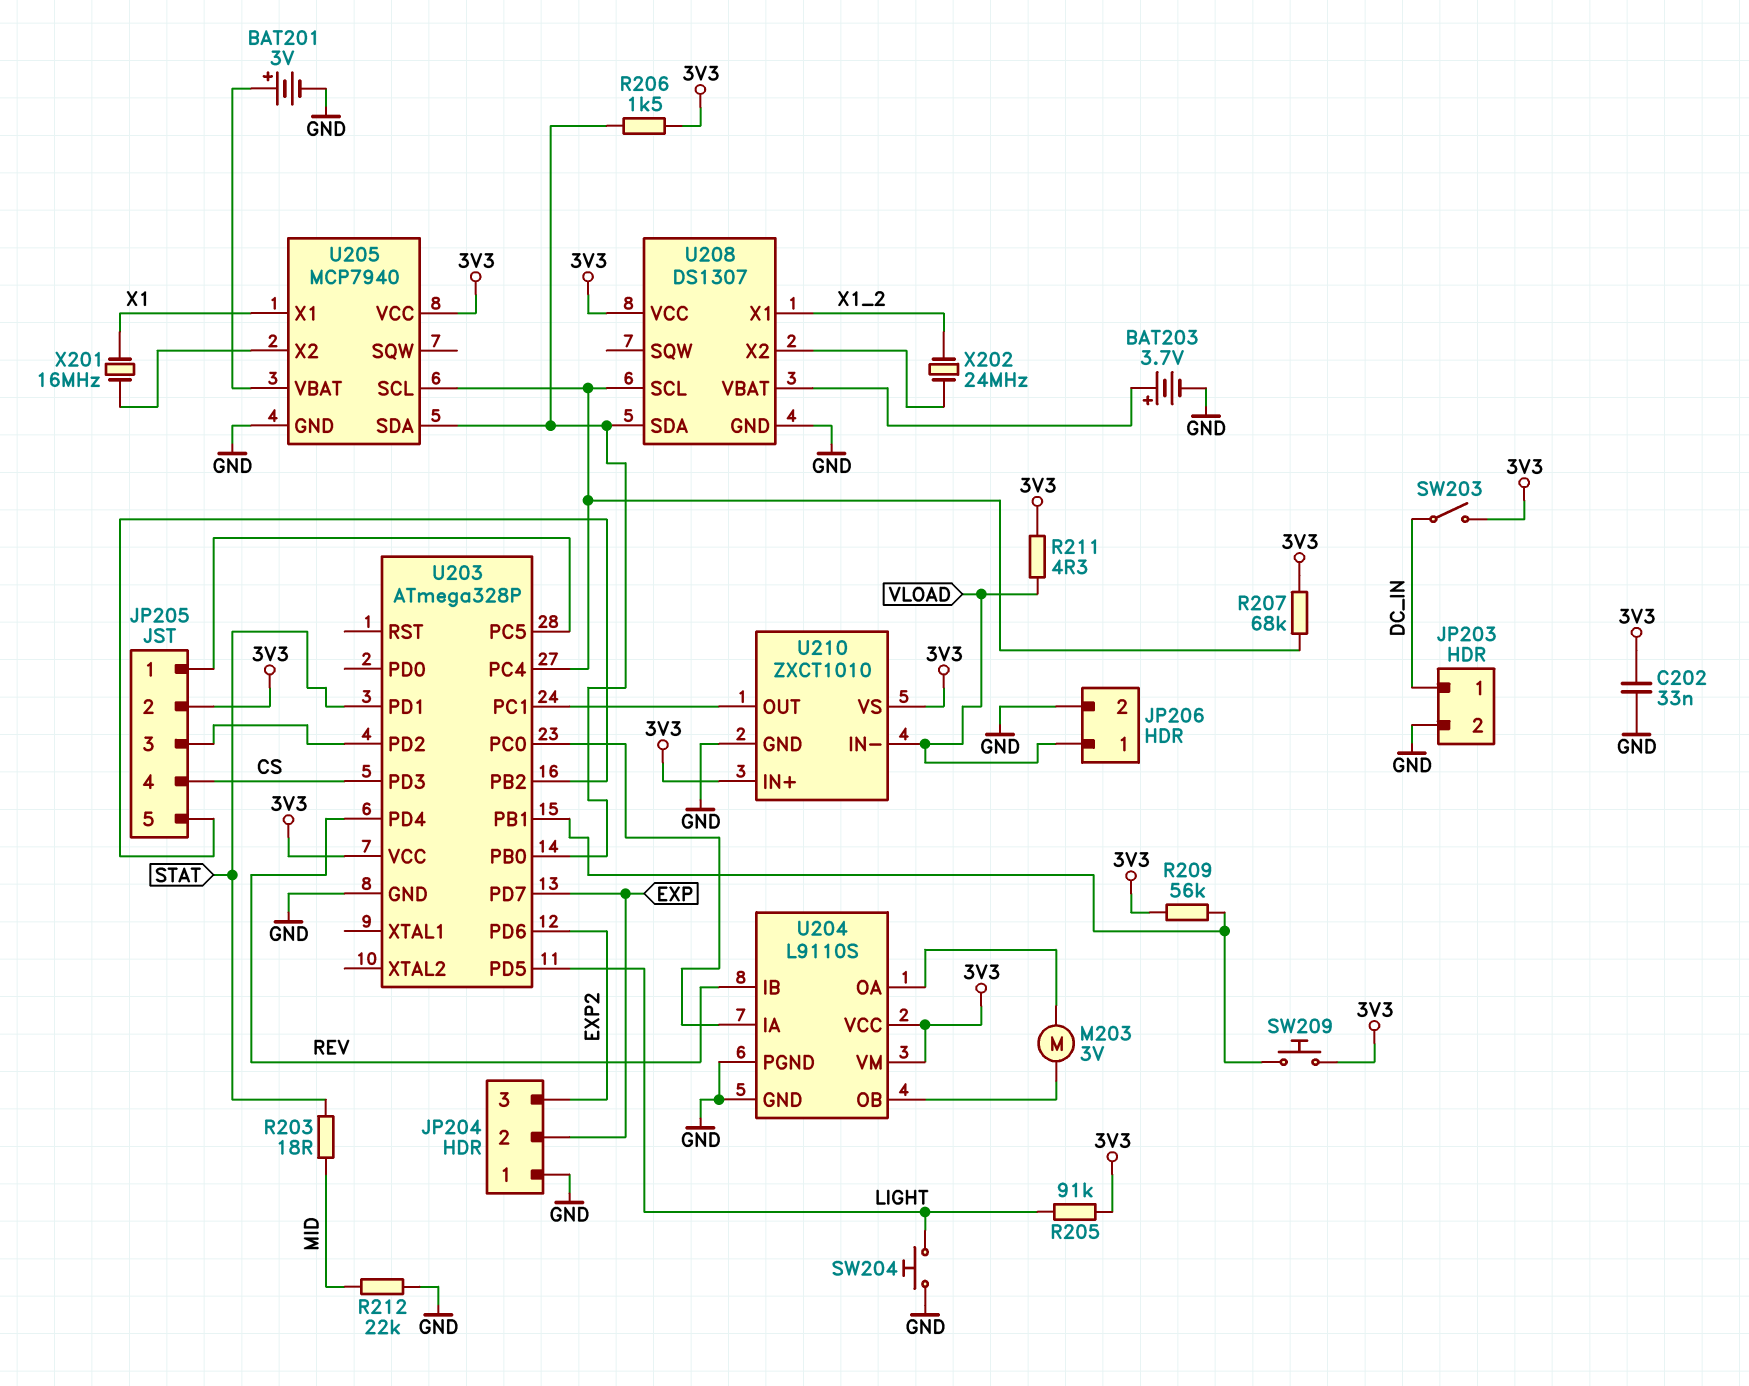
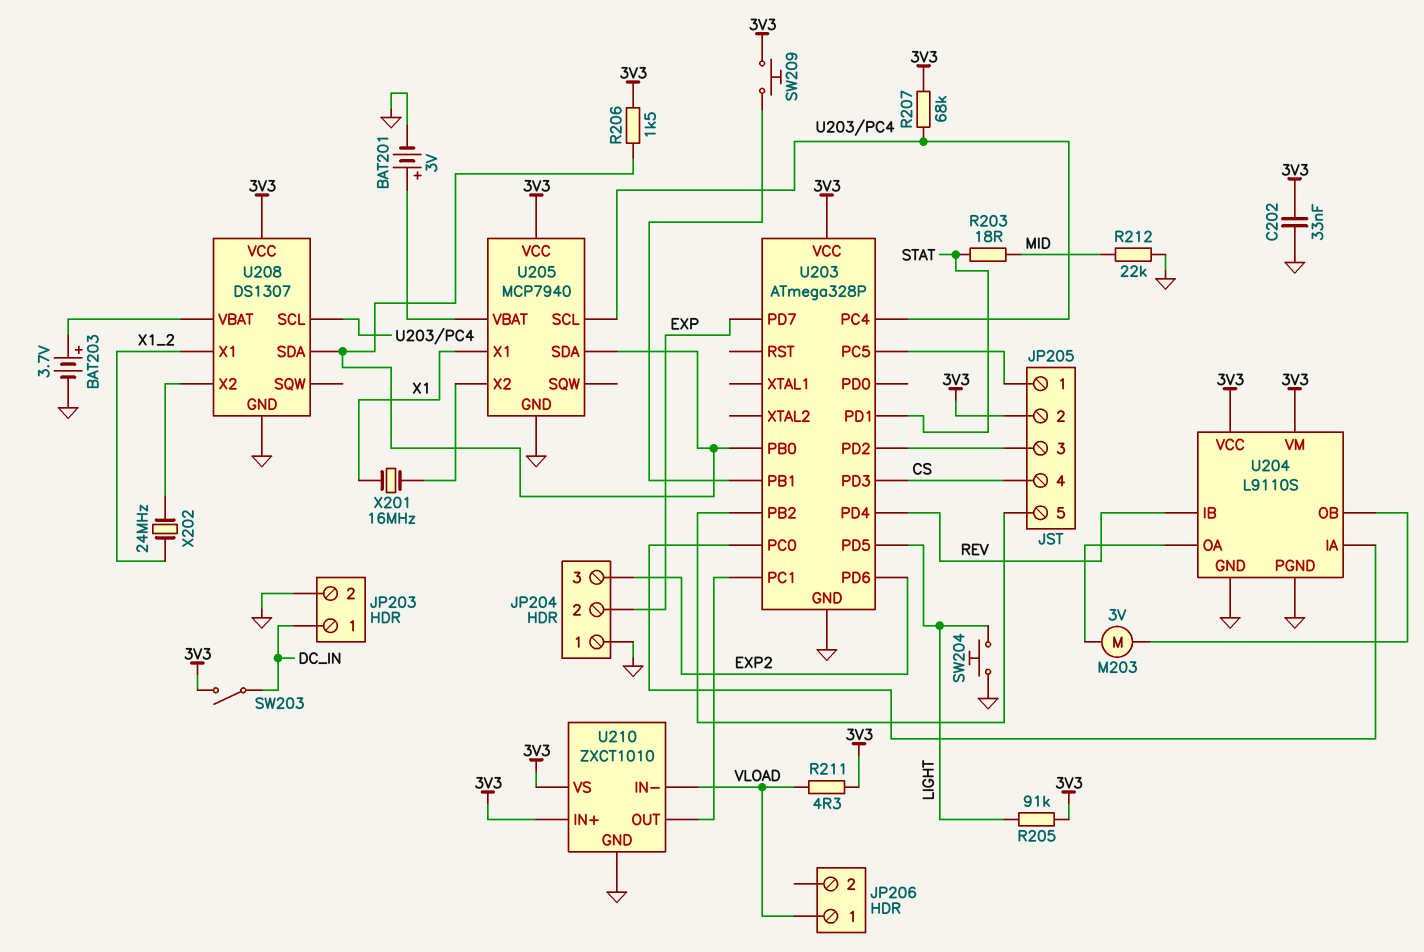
JP206 pin 2: GND -> none
R209: 56k (3V3, U203/PB1) -> none

